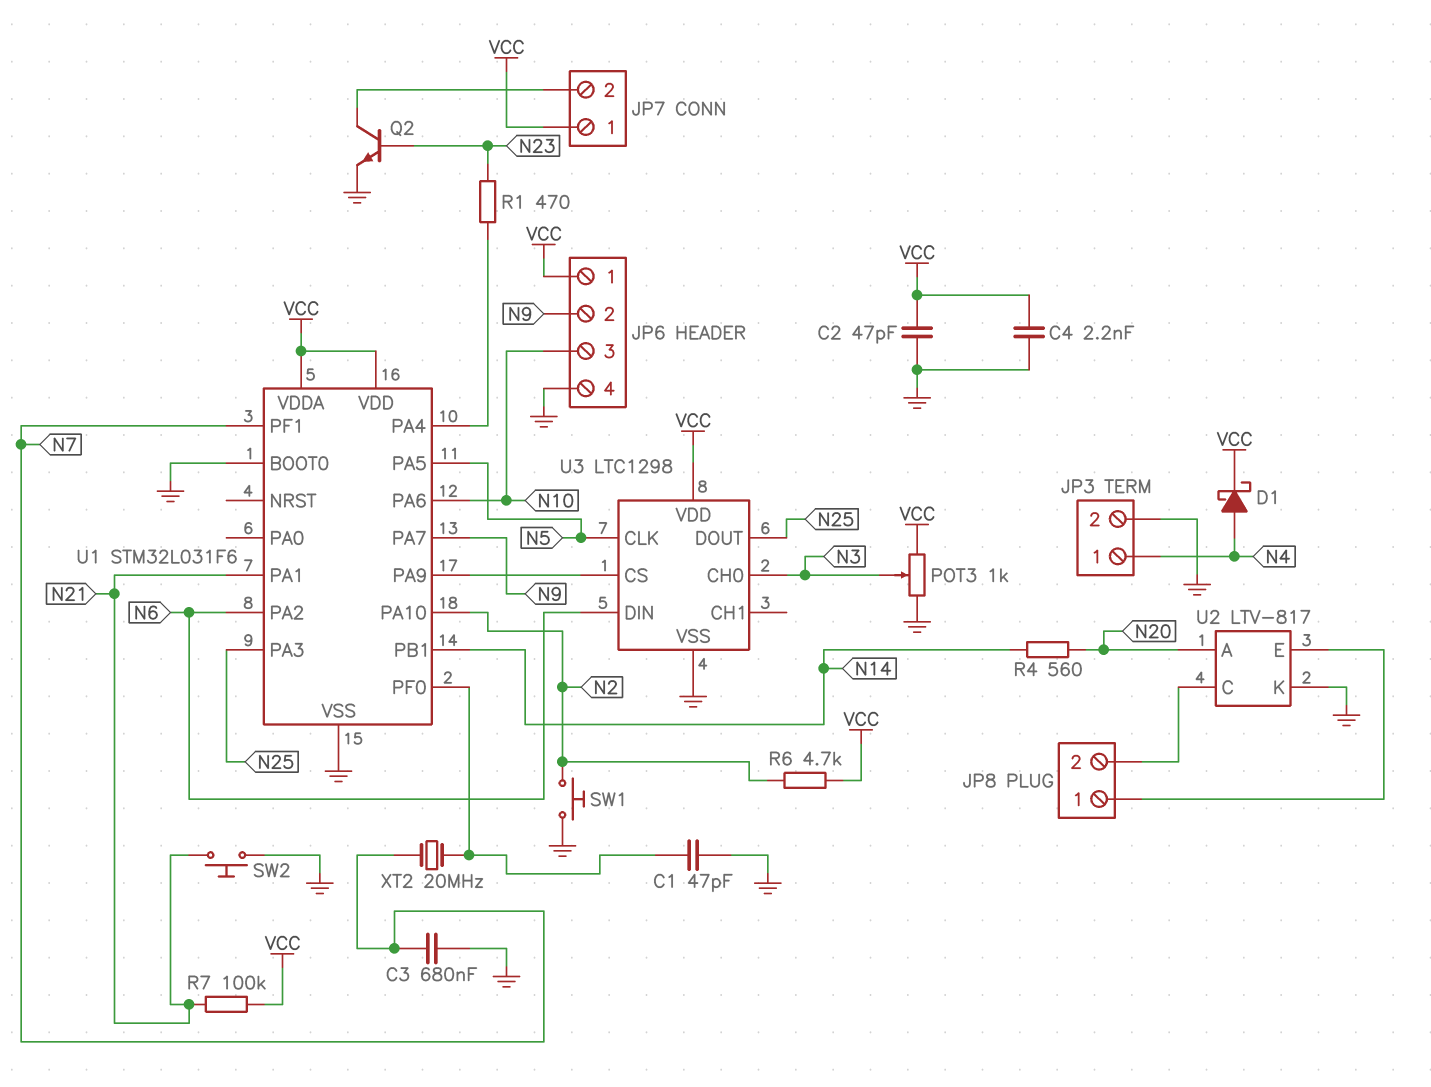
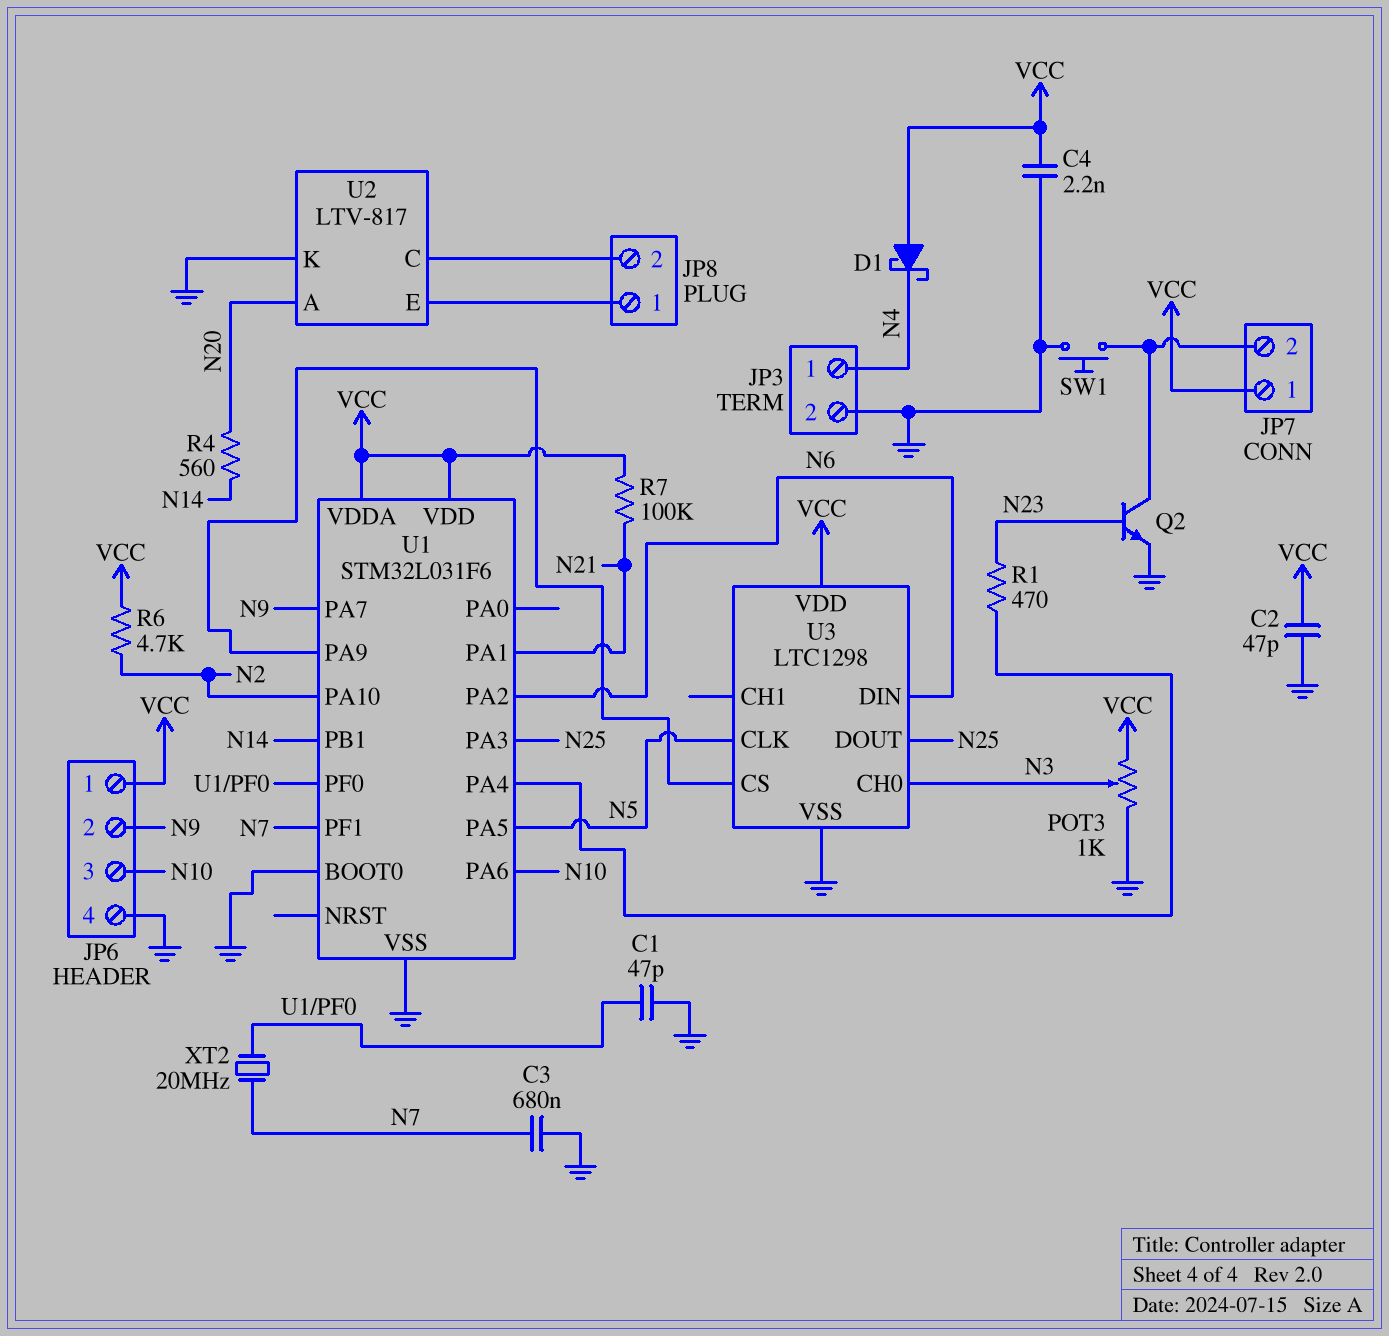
D1: schottky (A N4, K VCC) -> schottky (A VCC, K N4)
SW1: button (GND, N2) -> button (GND, JP7/2)
SW2: button (GND, N21) -> none

